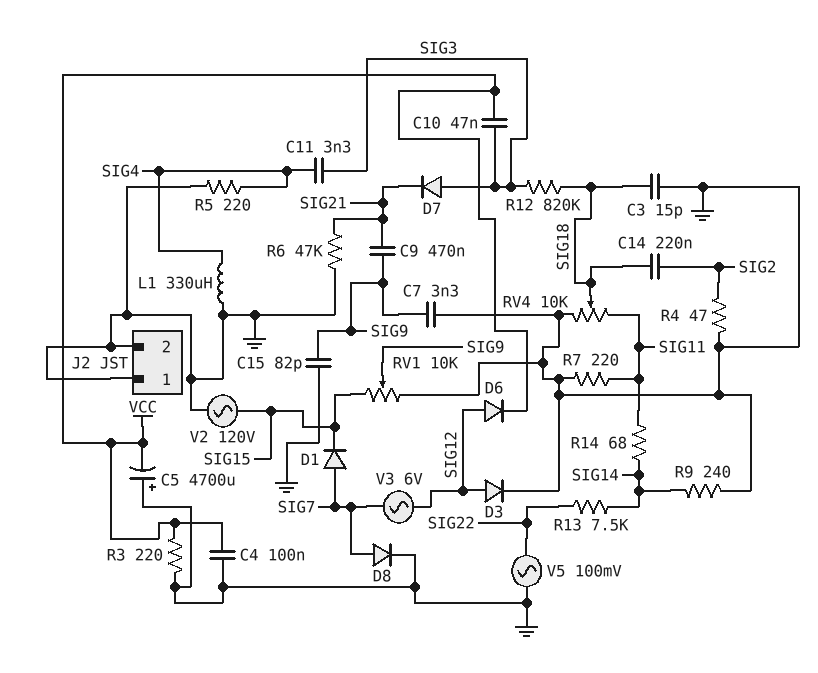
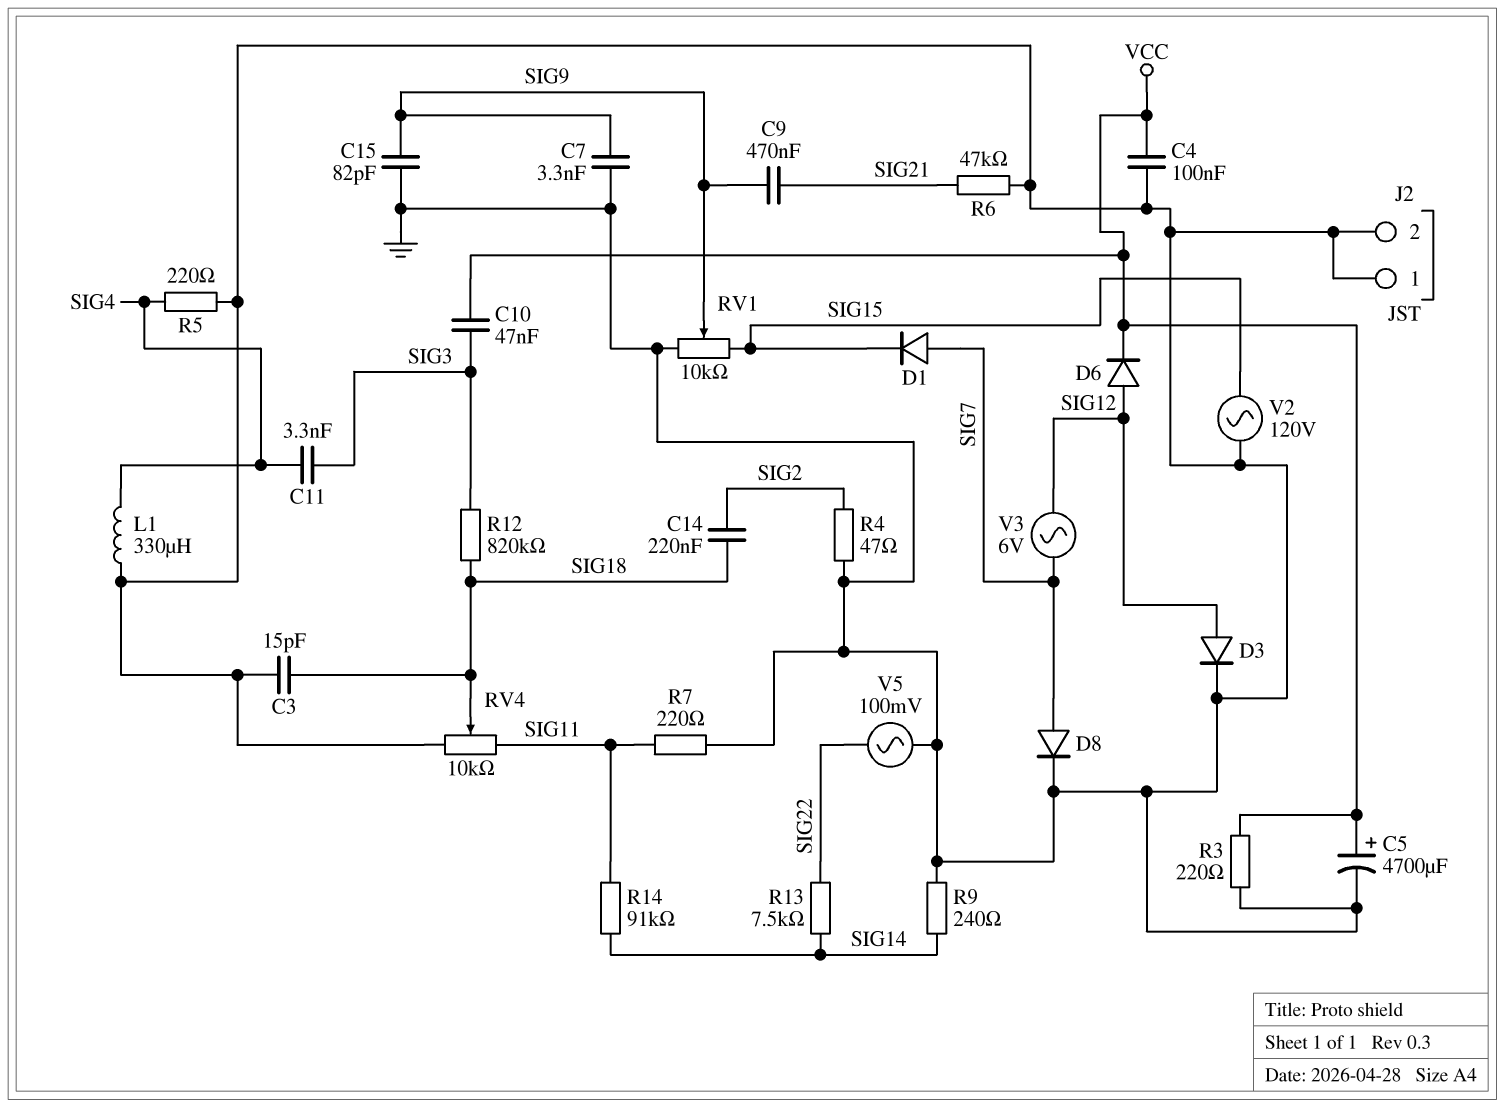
C5: 4700uF (plus GND, minus VCC) -> 4700uF (plus VCC, minus GND)
D7: diode (A SIG3, K SIG21) -> none
R14: 68 (SIG11, SIG14) -> 91k (SIG11, SIG14)

